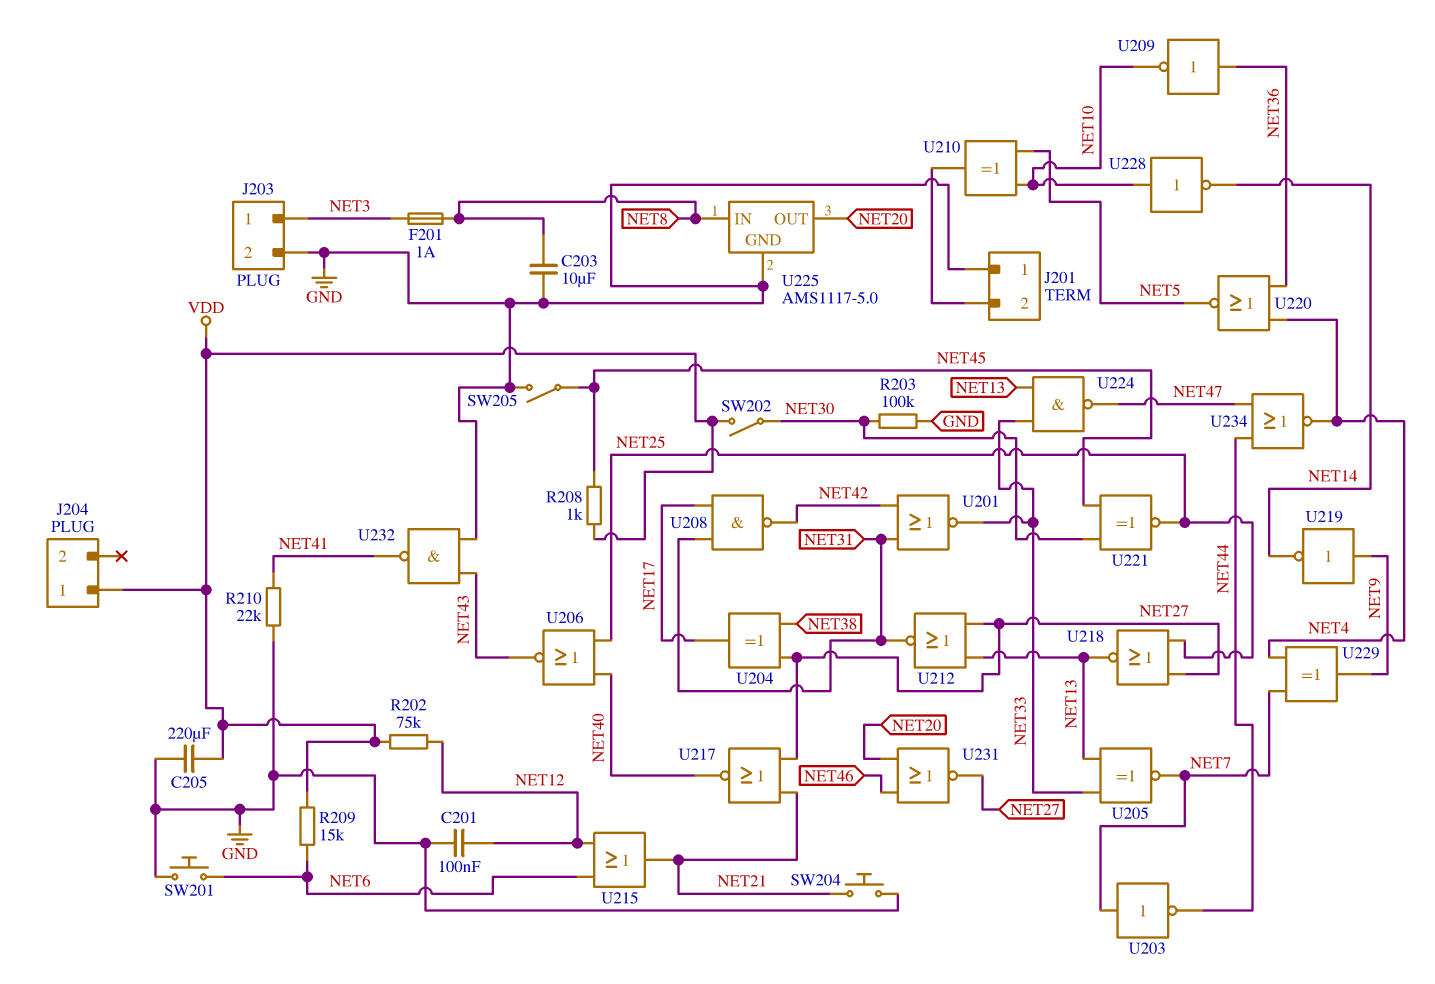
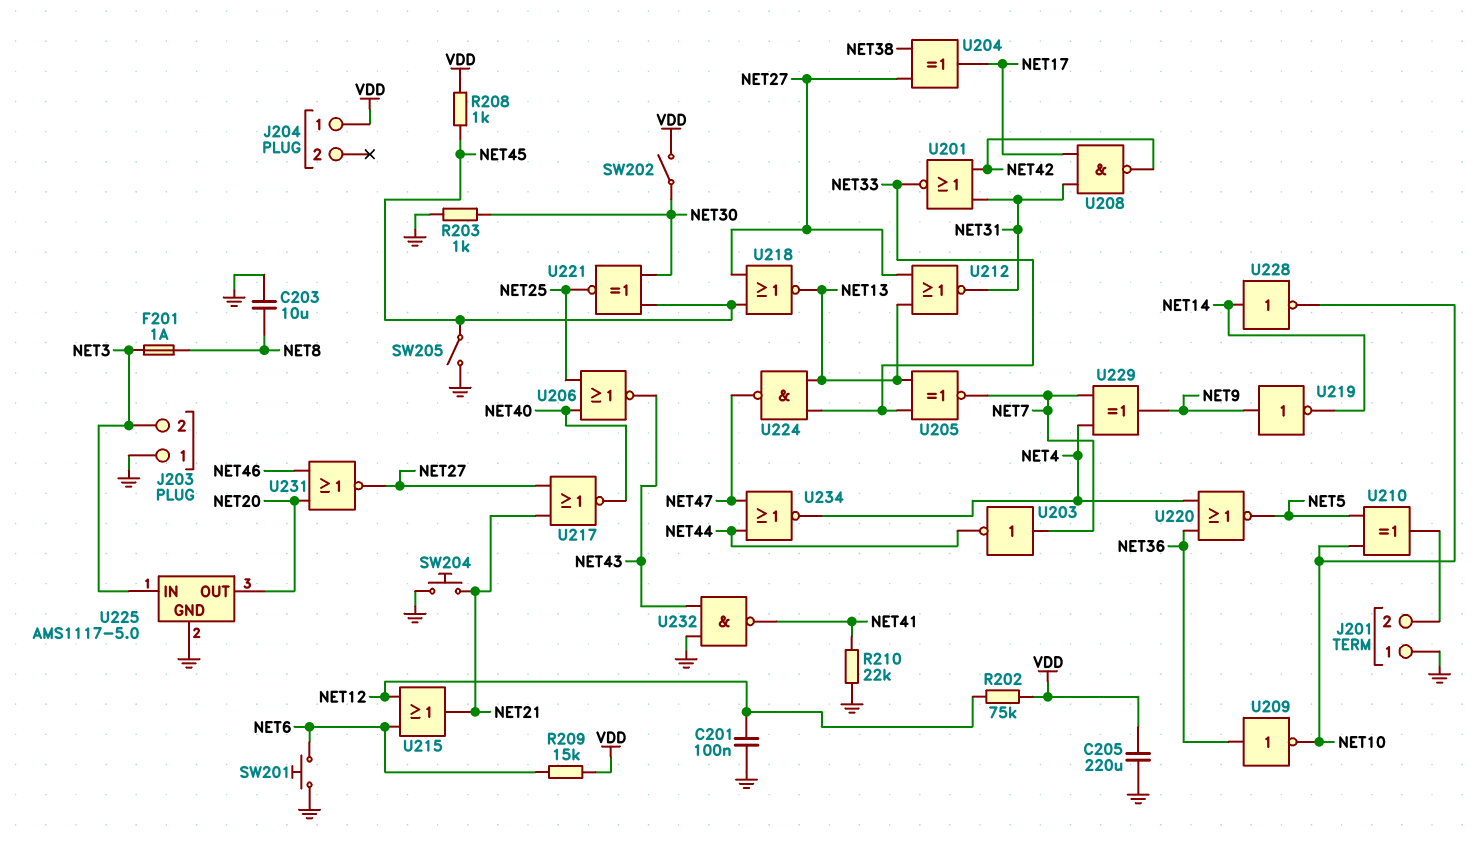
J203 pin 1: NET3 -> GND
J203 pin 2: GND -> NET3
R203: 100k (GND, NET30) -> 1k (GND, NET30)
U218: NOR (in NET25, in NET27, out NET13) -> NOR (in NET27, in NET45, out NET13)
U225 pin IN: NET8 -> NET3
U228: NOT (in NET10, out NET14) -> NOT (in NET14, out NET10)

